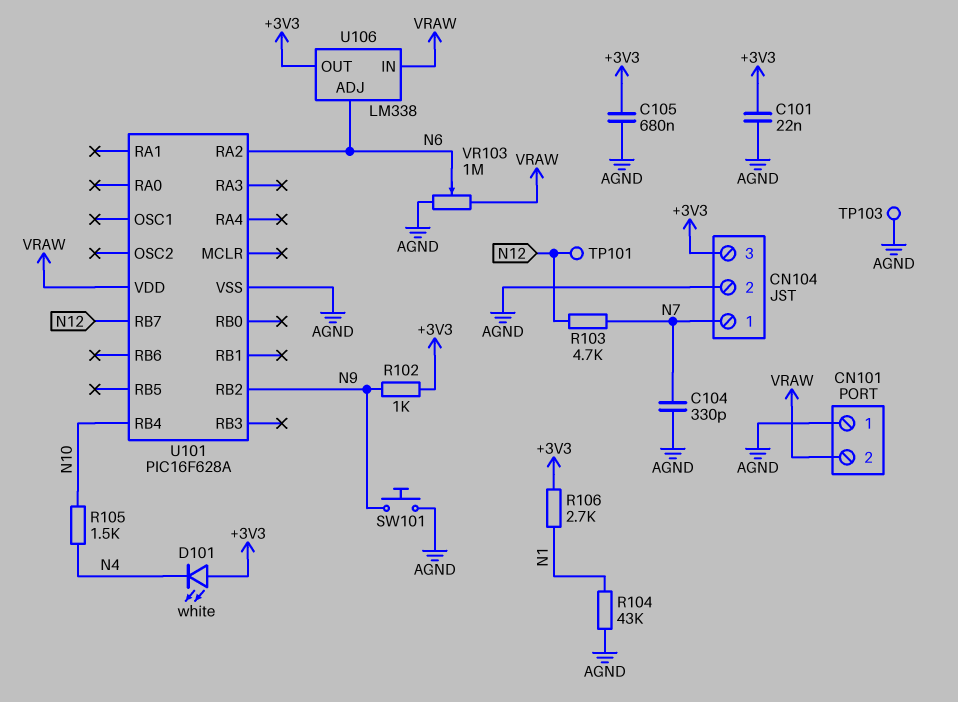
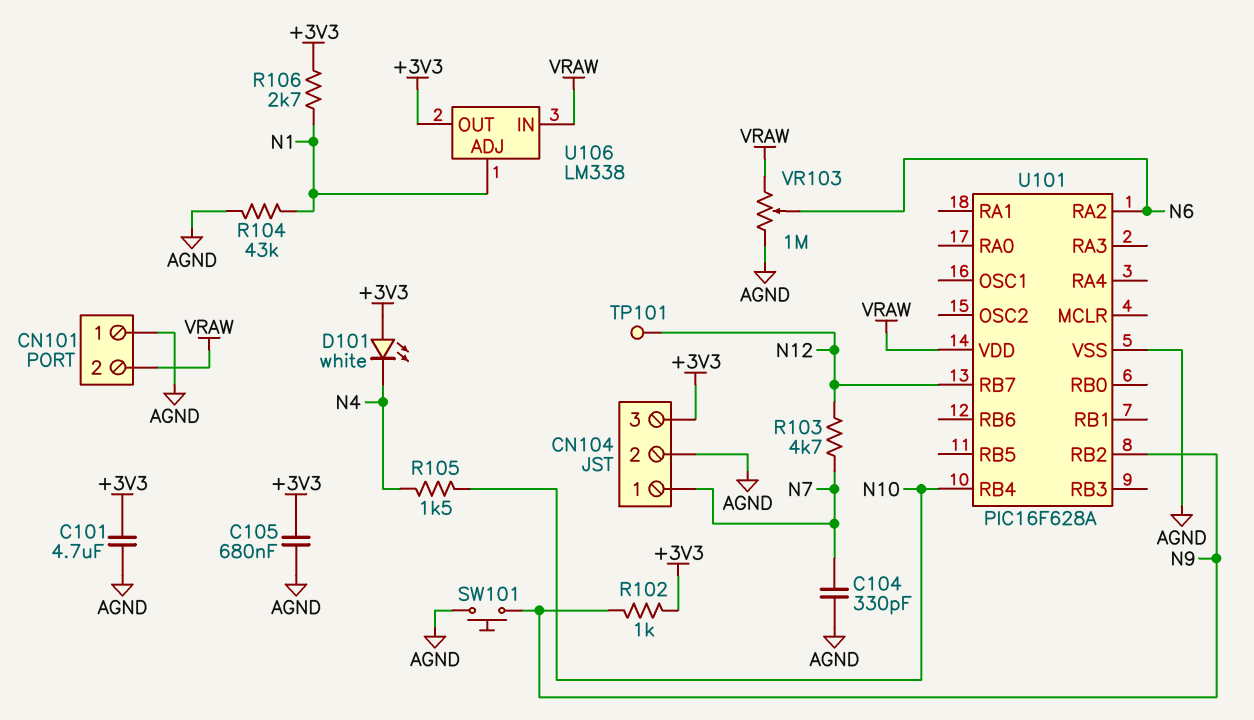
C101: 22nF (+3V3, AGND) -> 4.7uF (+3V3, AGND)
TP103: test point (AGND) -> none
U106 pin ADJ: N6 -> N1

